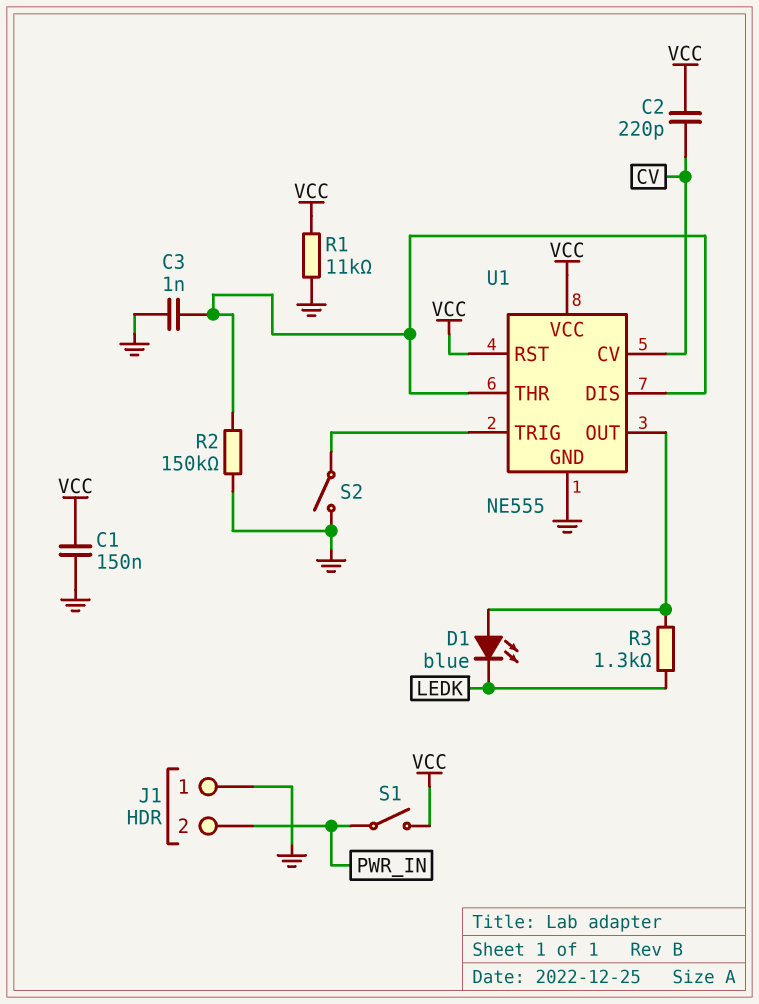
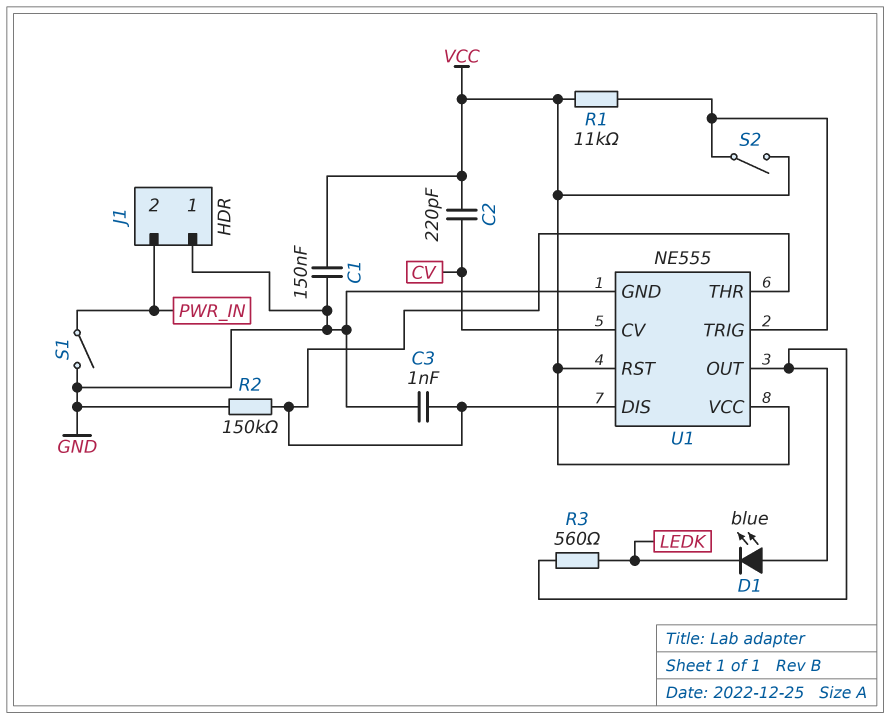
R1: 11k (GND, VCC) -> 11k (U1/TRIG, VCC)
R3: 1.3k (LEDK, U1/OUT) -> 560 (LEDK, U1/OUT)
S1: switch (PWR_IN, VCC) -> switch (GND, PWR_IN)
S2: switch (GND, U1/TRIG) -> switch (U1/TRIG, VCC)

